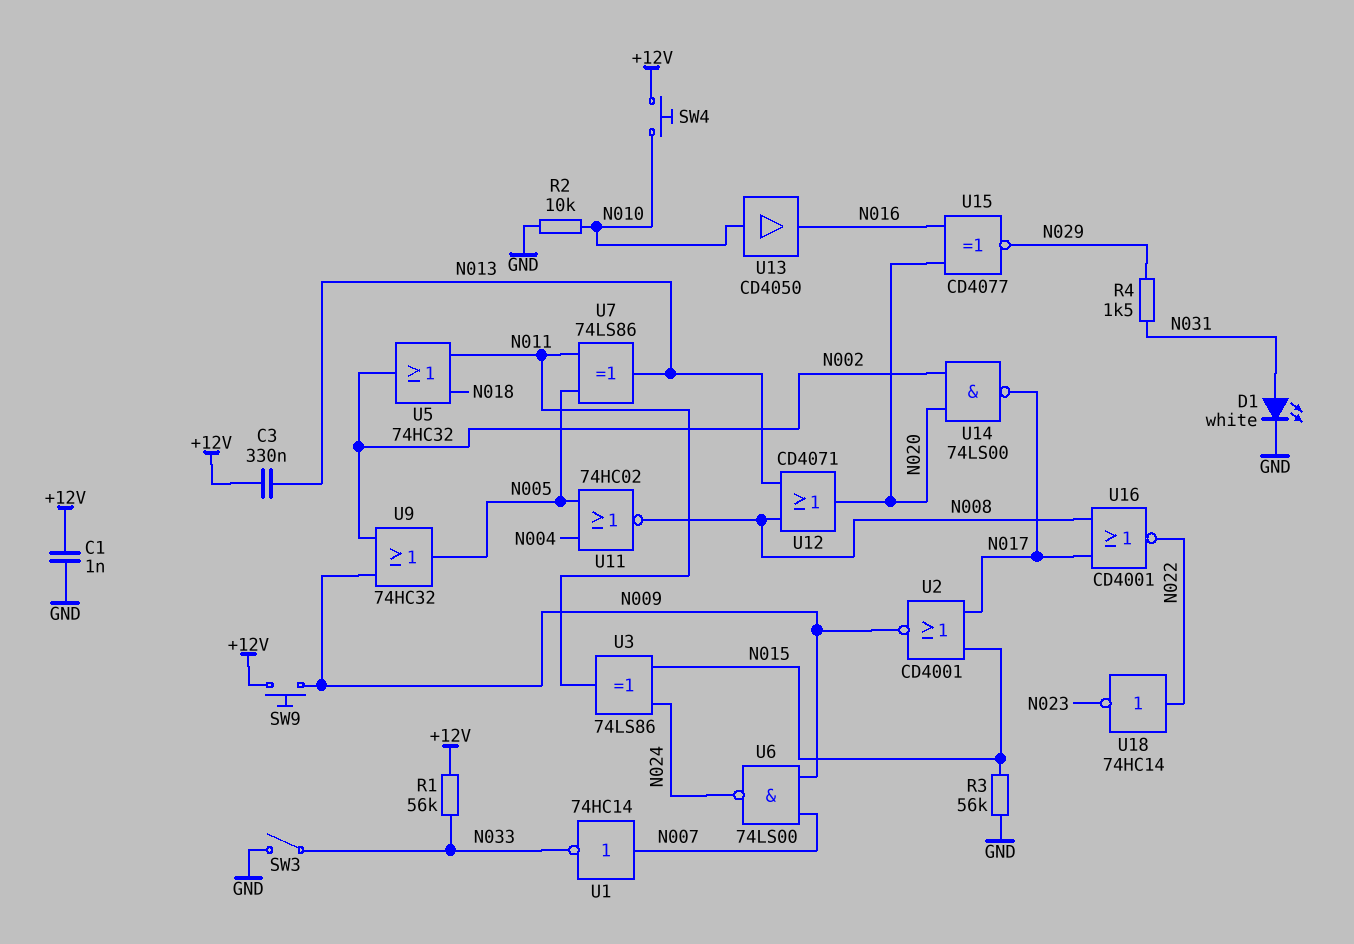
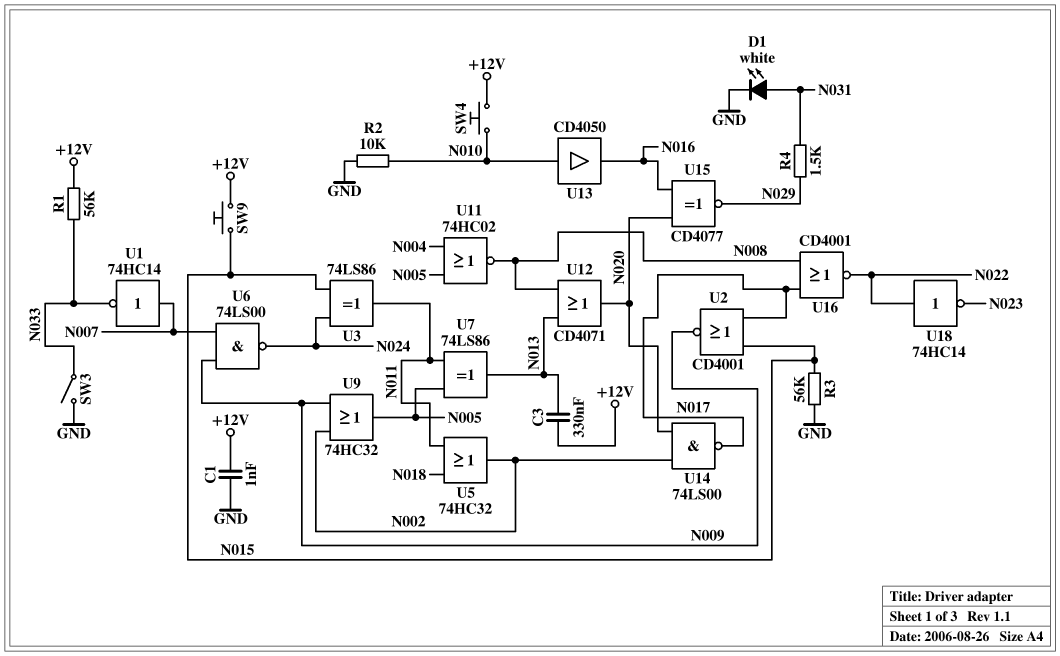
SW9: button (+12V, N009) -> button (+12V, N015)

